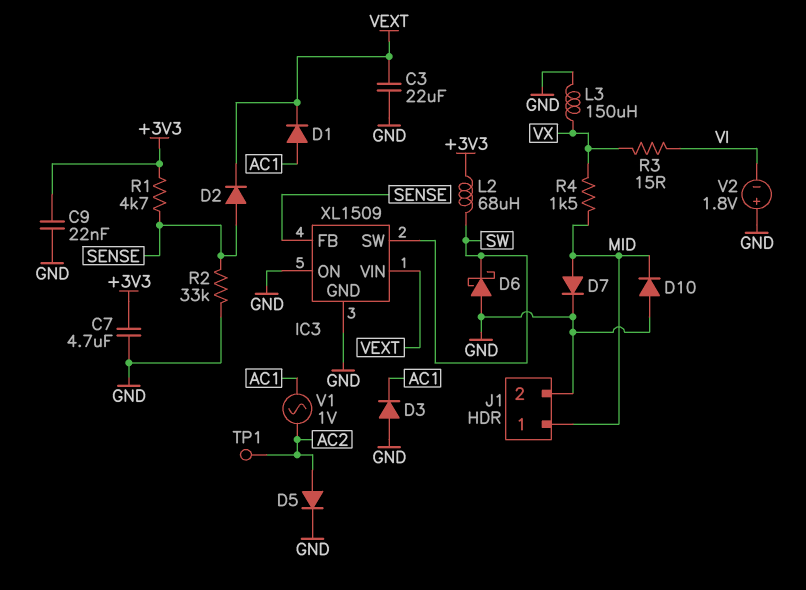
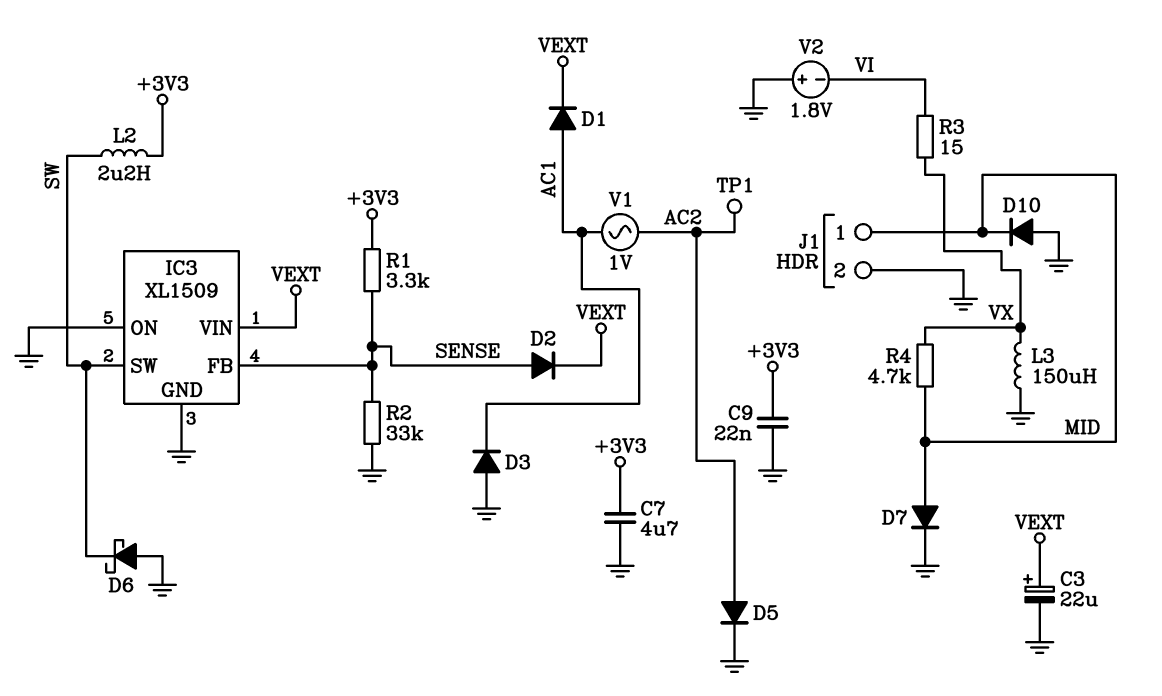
C3: 22uF (GND, VEXT) -> 22uF (plus VEXT, minus GND)
L2: 68uH (+3V3, SW) -> 2.2uH (+3V3, SW)
R1: 4.7k (+3V3, SENSE) -> 3.3k (+3V3, SENSE)
R4: 1.5k (MID, VX) -> 4.7k (MID, VX)

